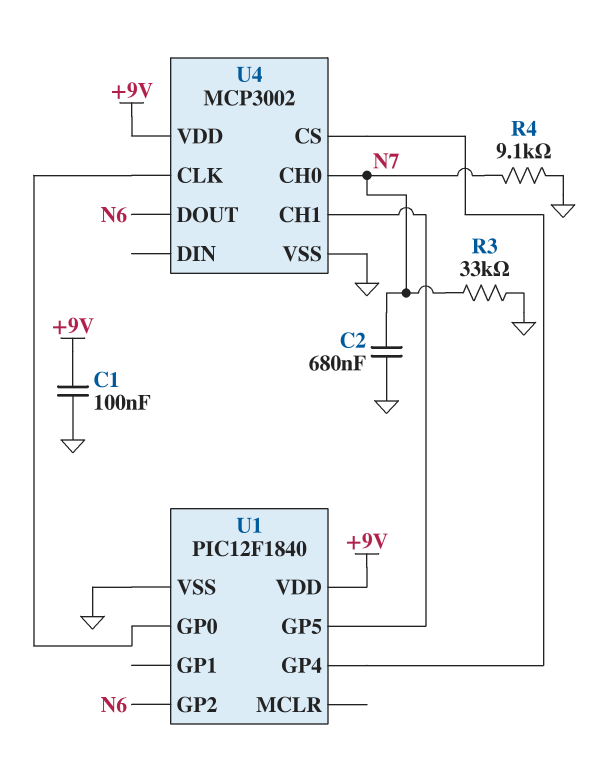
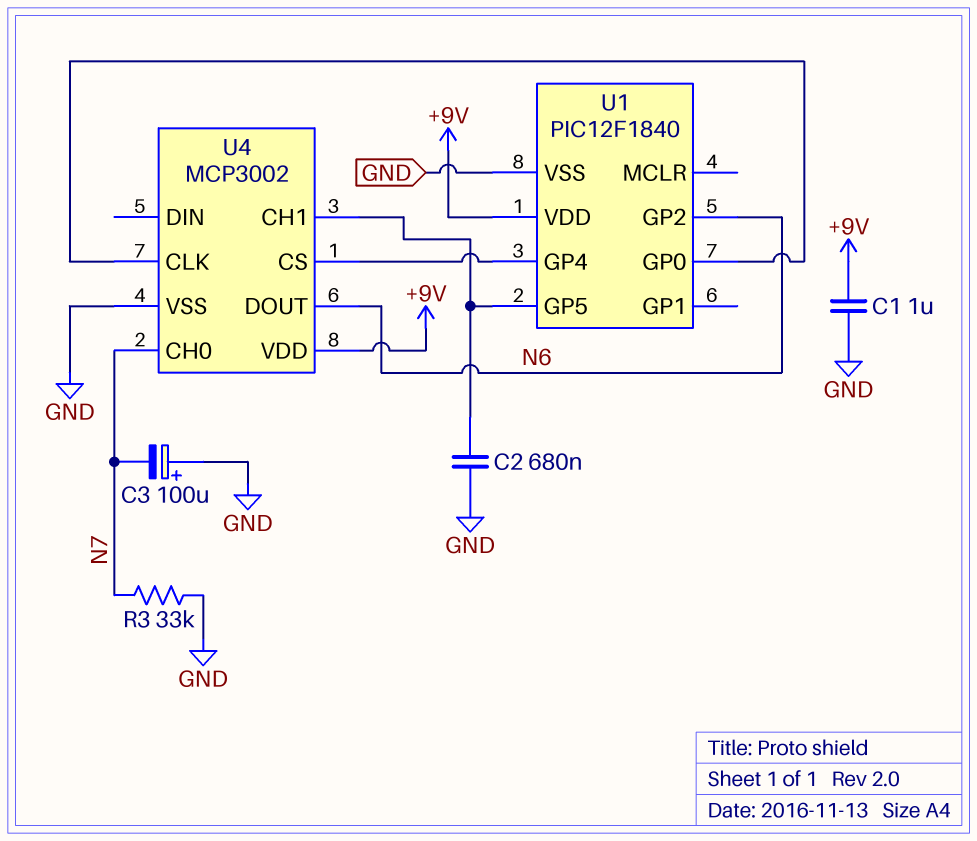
C1: 100nF (+9V, GND) -> 1uF (+9V, GND)
C2: 680nF (GND, N7) -> 680nF (GND, U1/GP5)
C3: none -> 100uF (plus GND, minus N7)
R4: 9.1k (GND, N7) -> none

